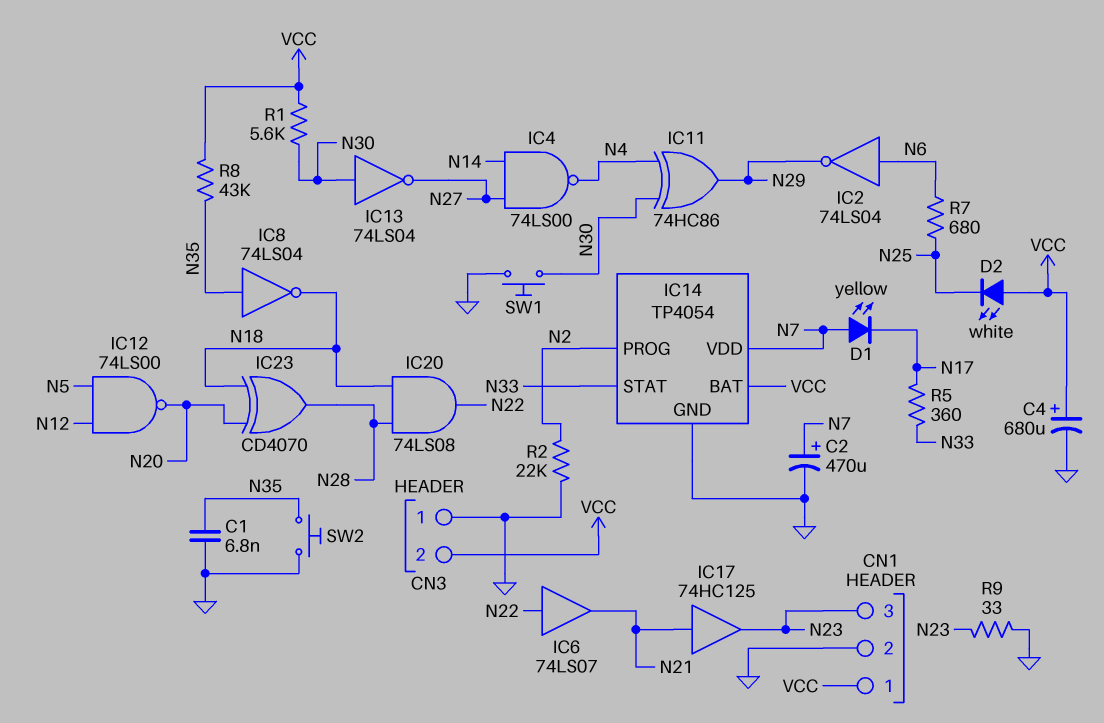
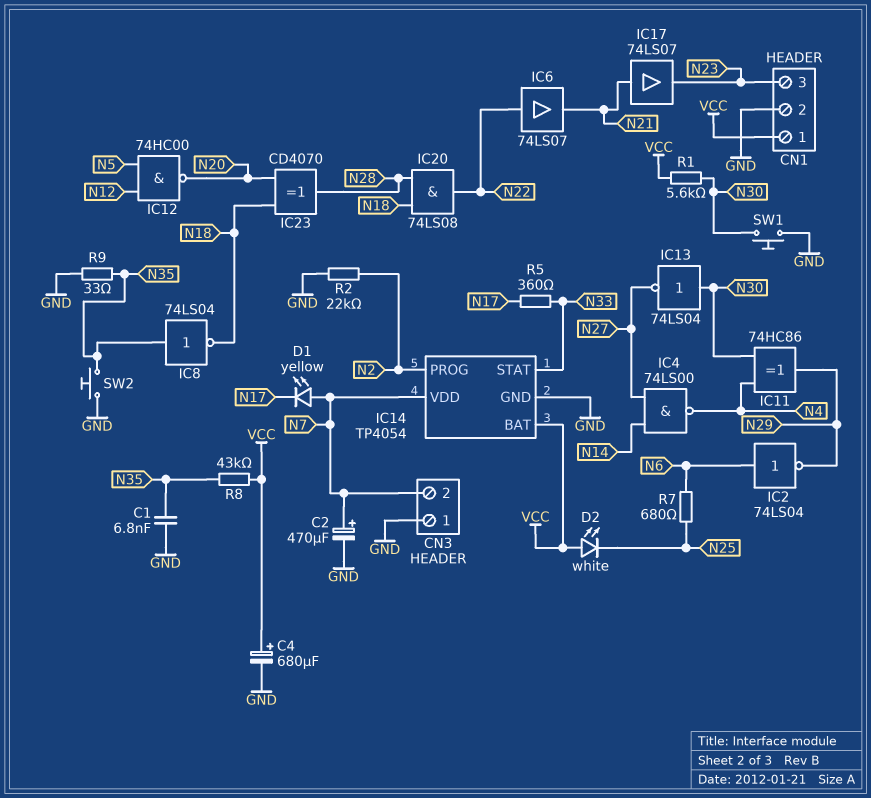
CN3 pin 2: VCC -> N7
IC12: NAND 74LS00 (in N5, in N12, out N20) -> NAND 74HC00 (in N5, in N12, out N20)
IC17: buffer 74HC125 (in N21, out N23) -> buffer 74LS07 (in N21, out N23)
R9: 33 (GND, N23) -> 33 (GND, N35)

